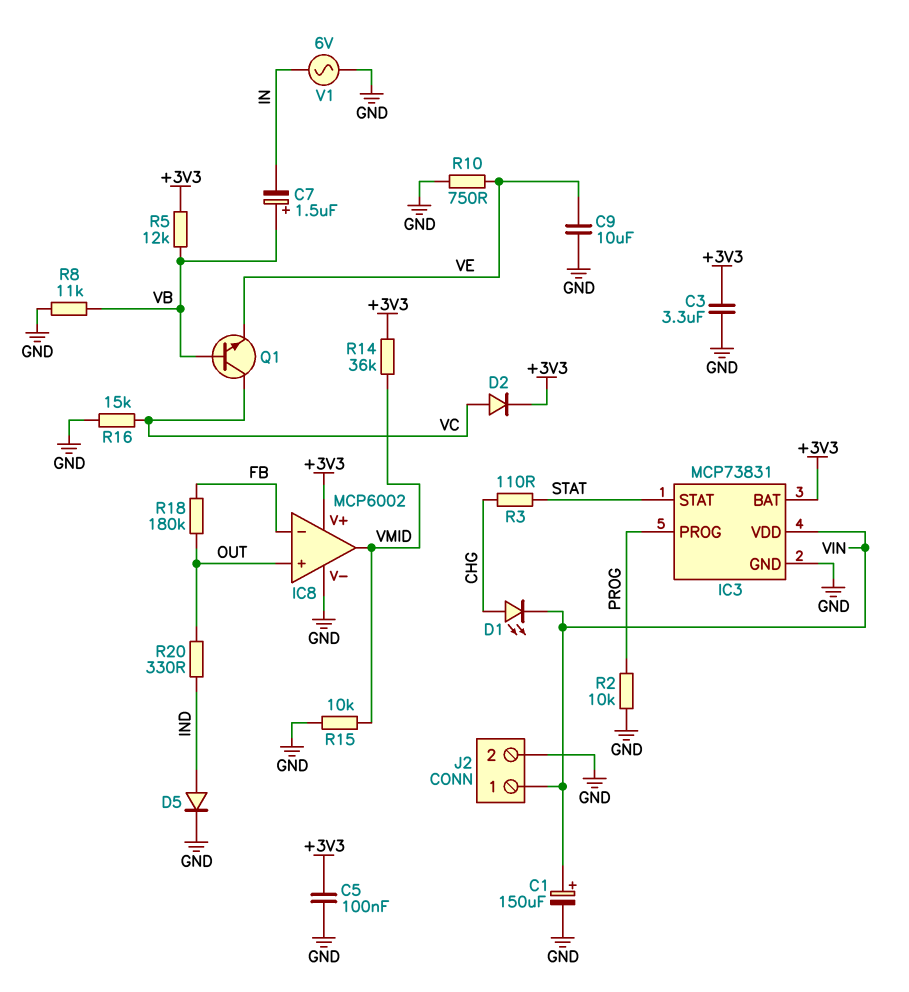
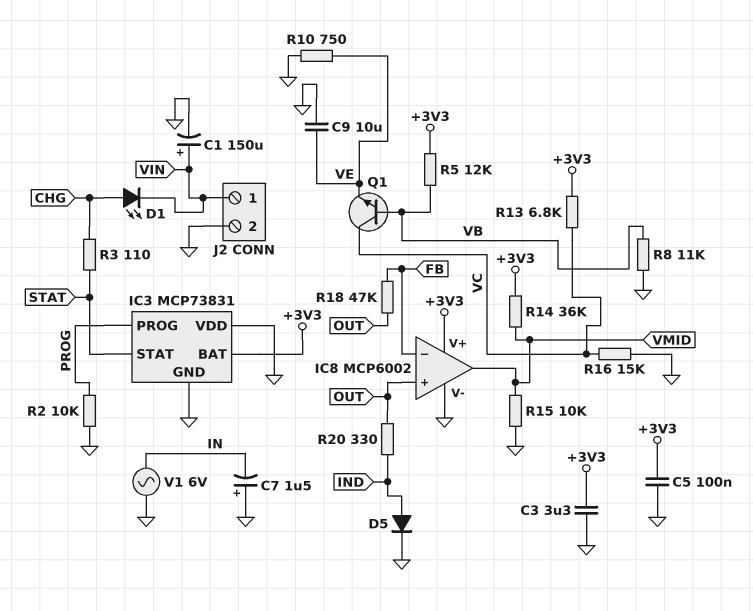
C7: 1.5uF (plus VB, minus IN) -> 1.5uF (plus GND, minus IN)
D2: diode (A VC, K +3V3) -> none
IC3 pin VDD: VIN -> GND
R13: none -> 6.8k (+3V3, VC)
R18: 180k (FB, OUT) -> 47k (FB, OUT)

